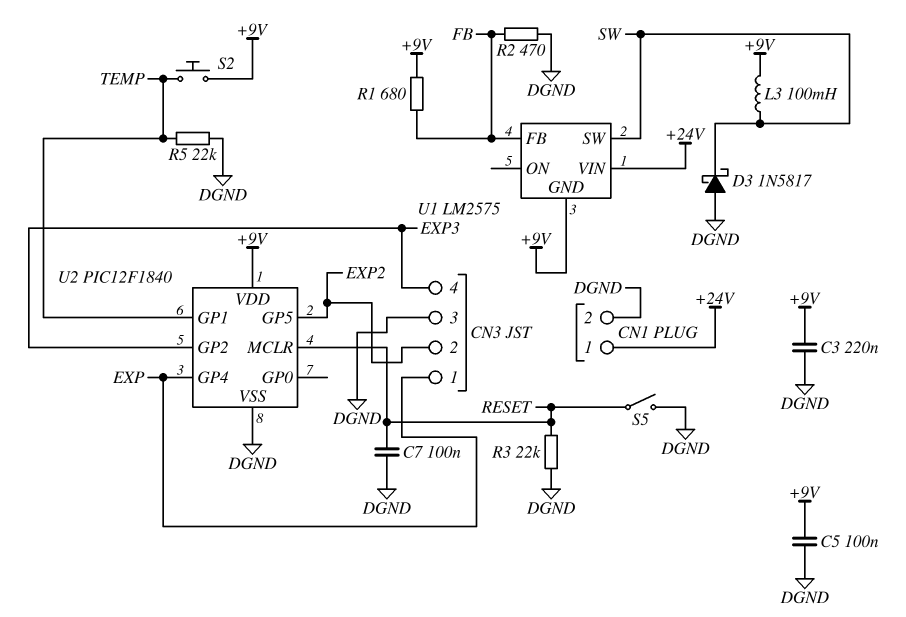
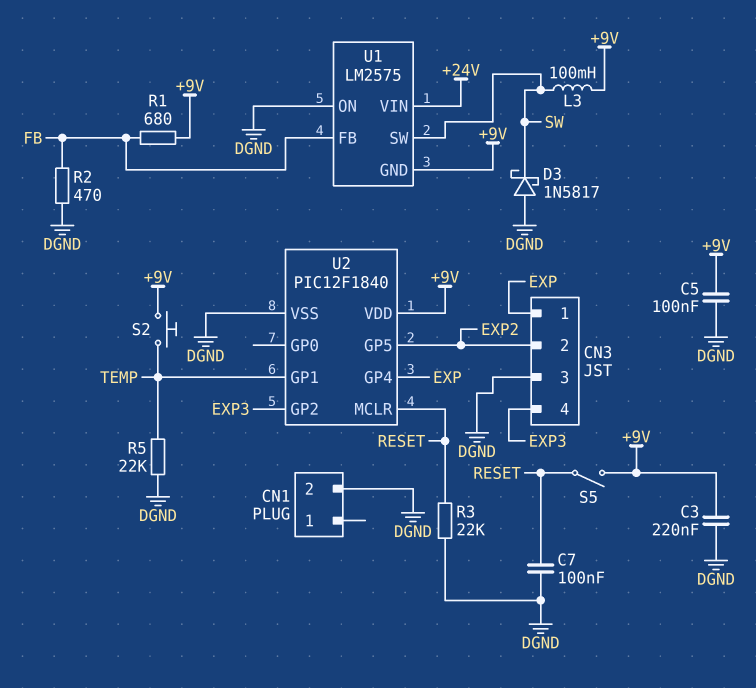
CN1 pin 1: +24V -> none
S5: switch (DGND, RESET) -> switch (+9V, RESET)
U1 pin ON: none -> DGND

